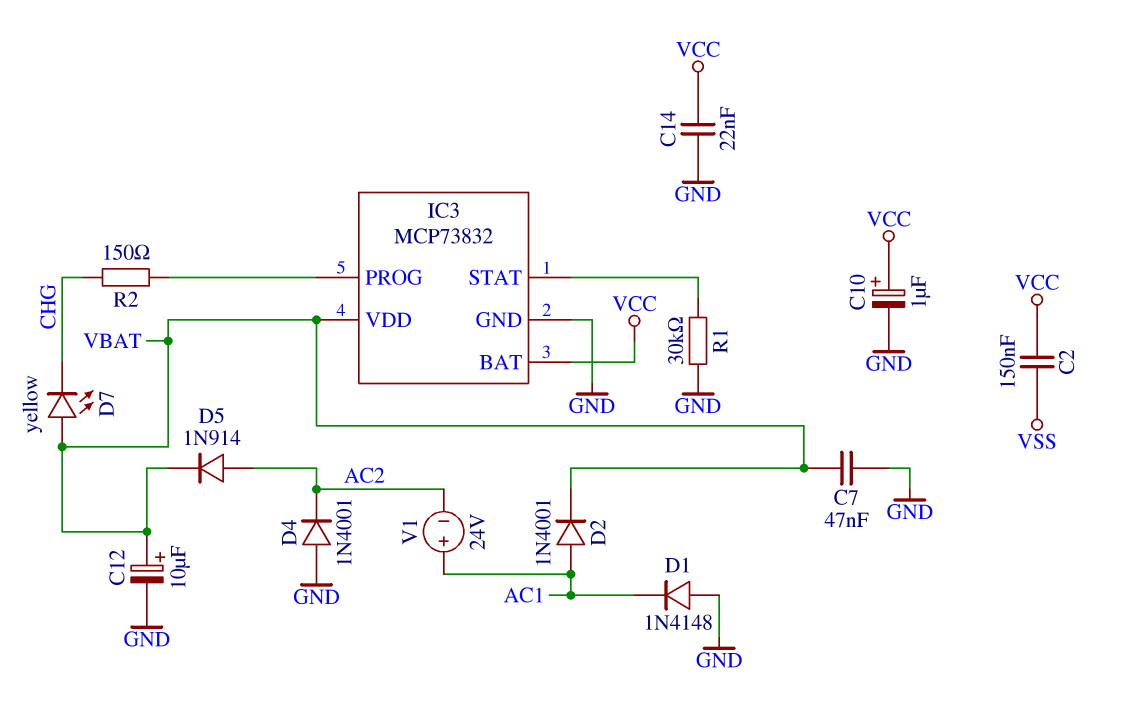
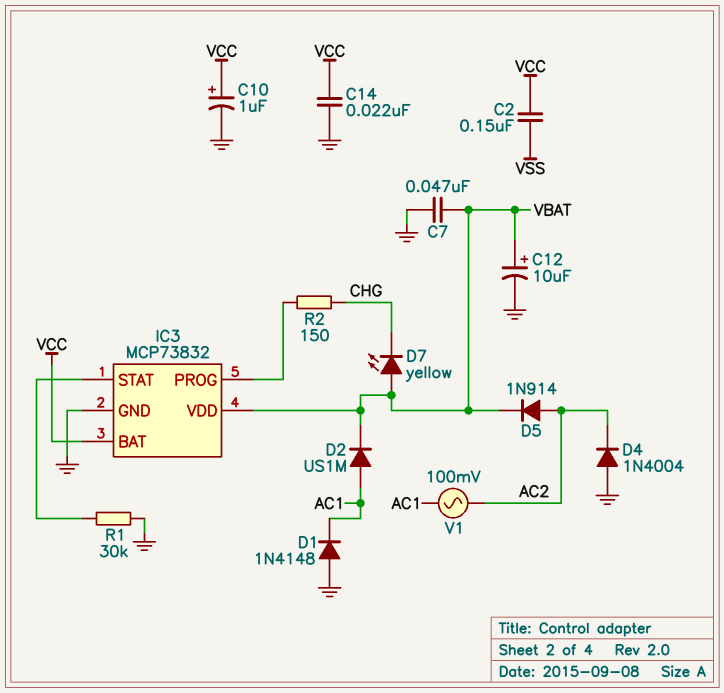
D2: diode 1N4001 (A AC1, K VBAT) -> diode US1M (A AC1, K VBAT)
D4: diode 1N4001 (A GND, K AC2) -> diode 1N4004 (A GND, K AC2)
V1: 24V (plus AC1, minus AC2) -> AC 100mV (AC1, AC2)

